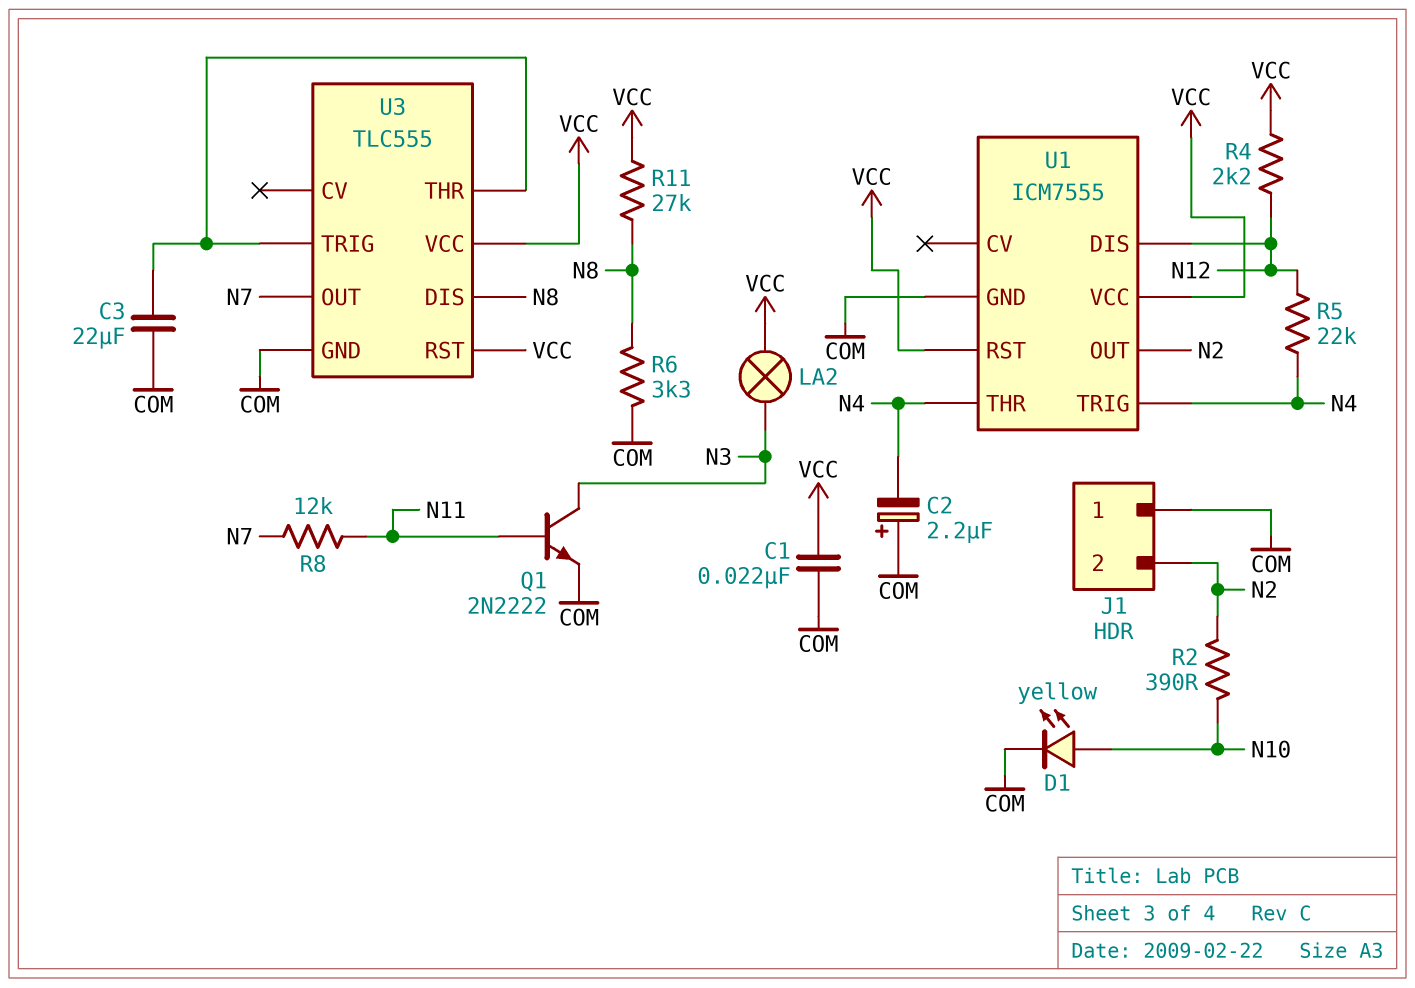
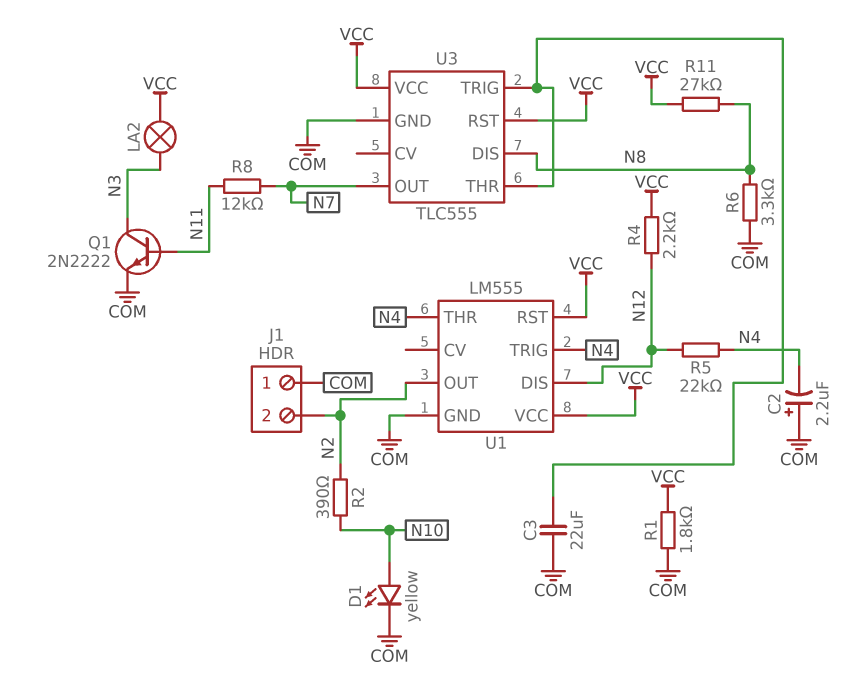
C1: 22nF (COM, VCC) -> none
R1: none -> 1.8k (COM, VCC)
U1: ICM7555 -> LM555

